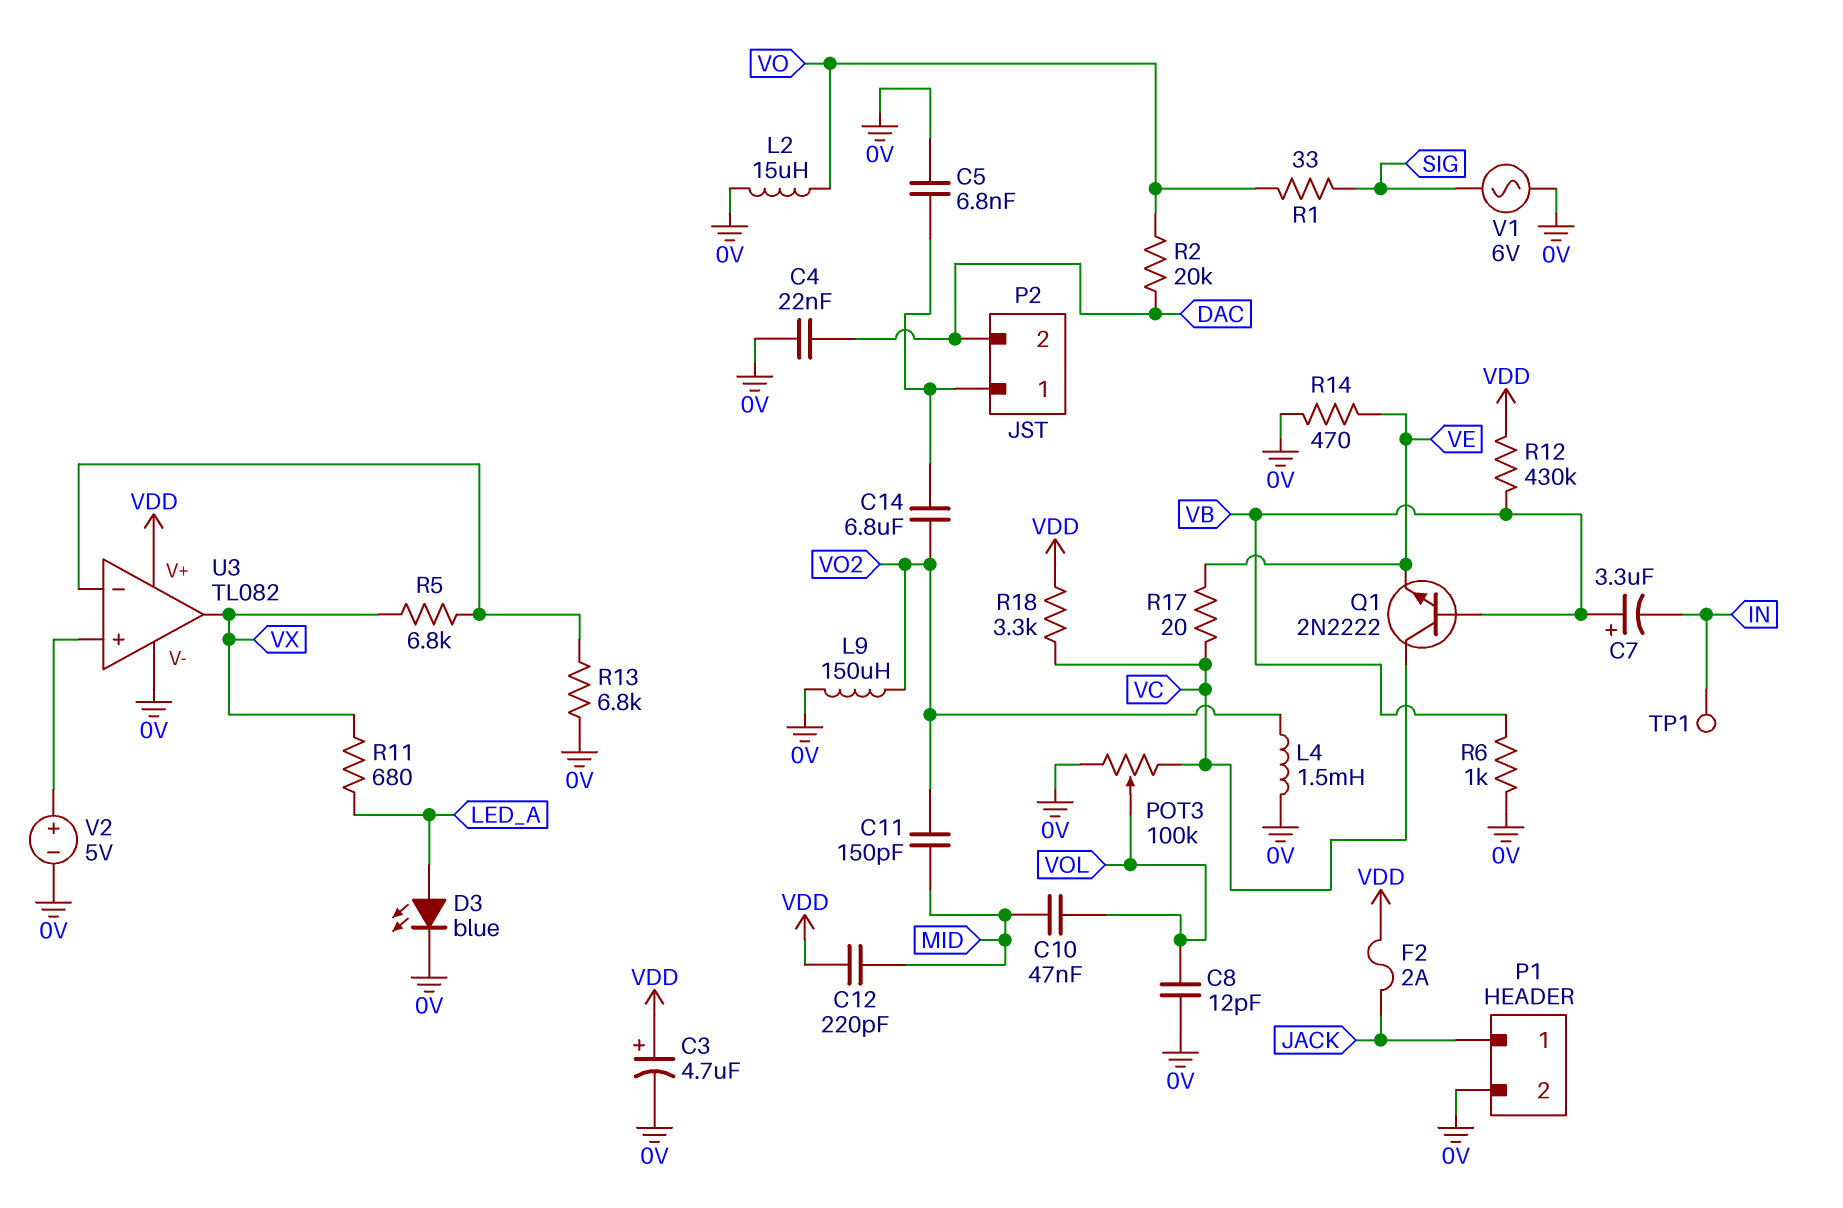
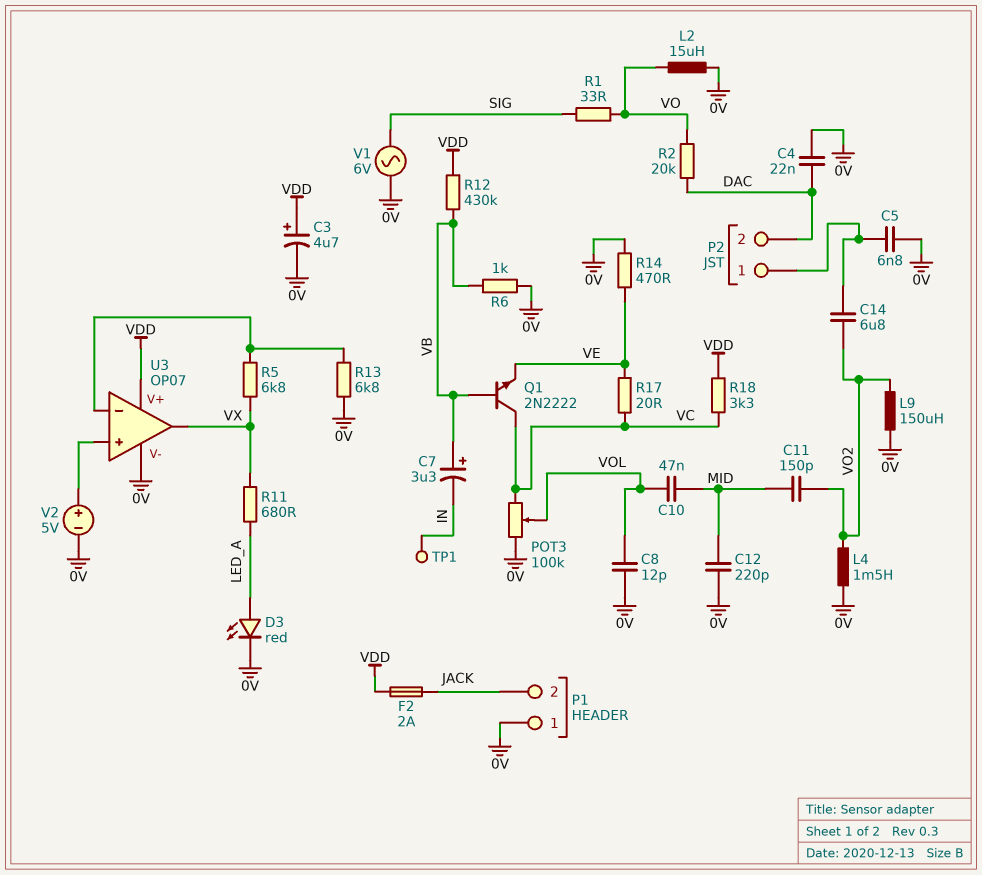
C12: 220pF (MID, VDD) -> 220pF (0V, MID)
D3: LED blue (A LED_A, K 0V) -> LED red (A LED_A, K 0V)
P1 pin 1: JACK -> 0V
P1 pin 2: 0V -> JACK
U3: TL082 -> OP07

